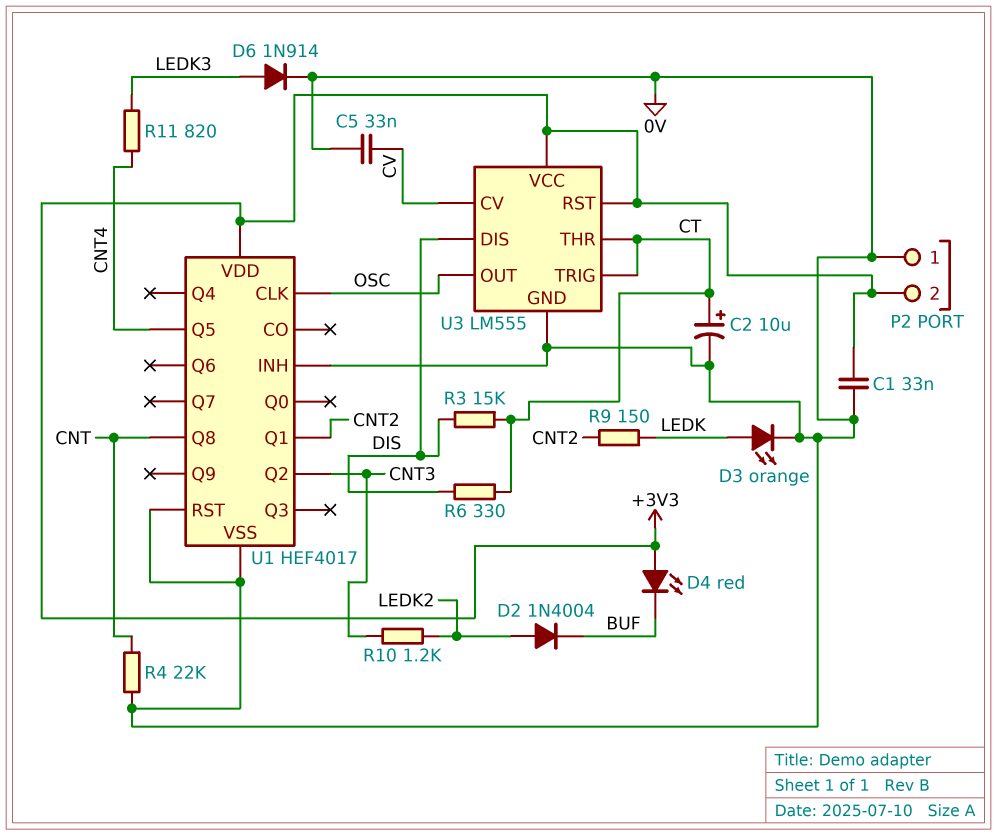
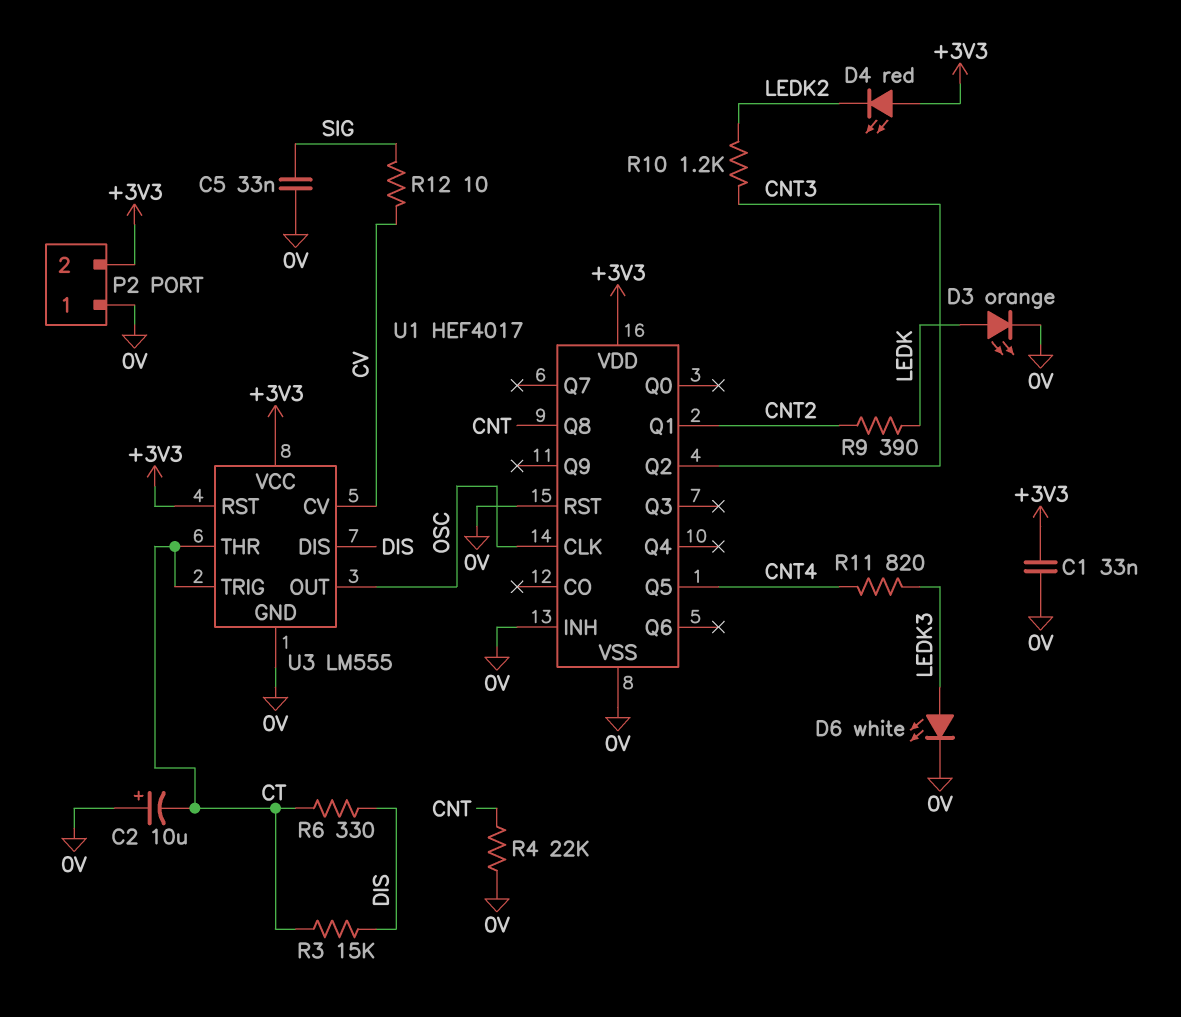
C2: 10uF (plus CT, minus 0V) -> 10uF (plus 0V, minus CT)
C5: 33nF (0V, CV) -> 33nF (0V, SIG)
D2: diode 1N4004 (A LEDK2, K BUF) -> none
D4: LED red (A +3V3, K BUF) -> LED red (A +3V3, K LEDK2)
D6: diode 1N914 (A LEDK3, K 0V) -> LED white (A LEDK3, K 0V)
R9: 150 (CNT2, LEDK) -> 390 (CNT2, LEDK)
R12: none -> 10 (CV, SIG)

